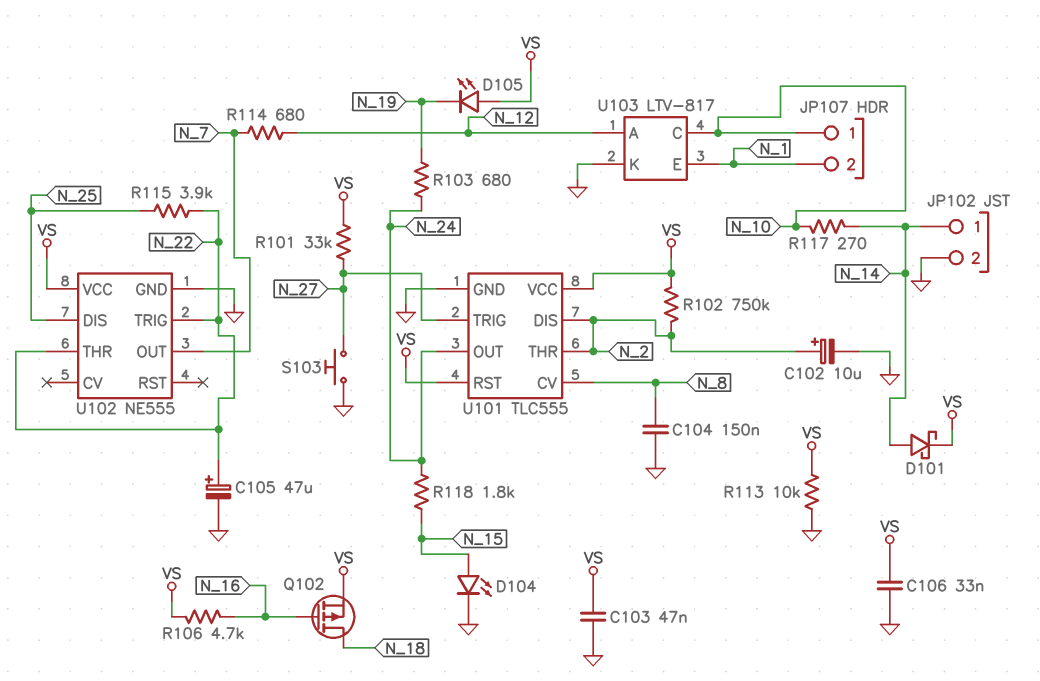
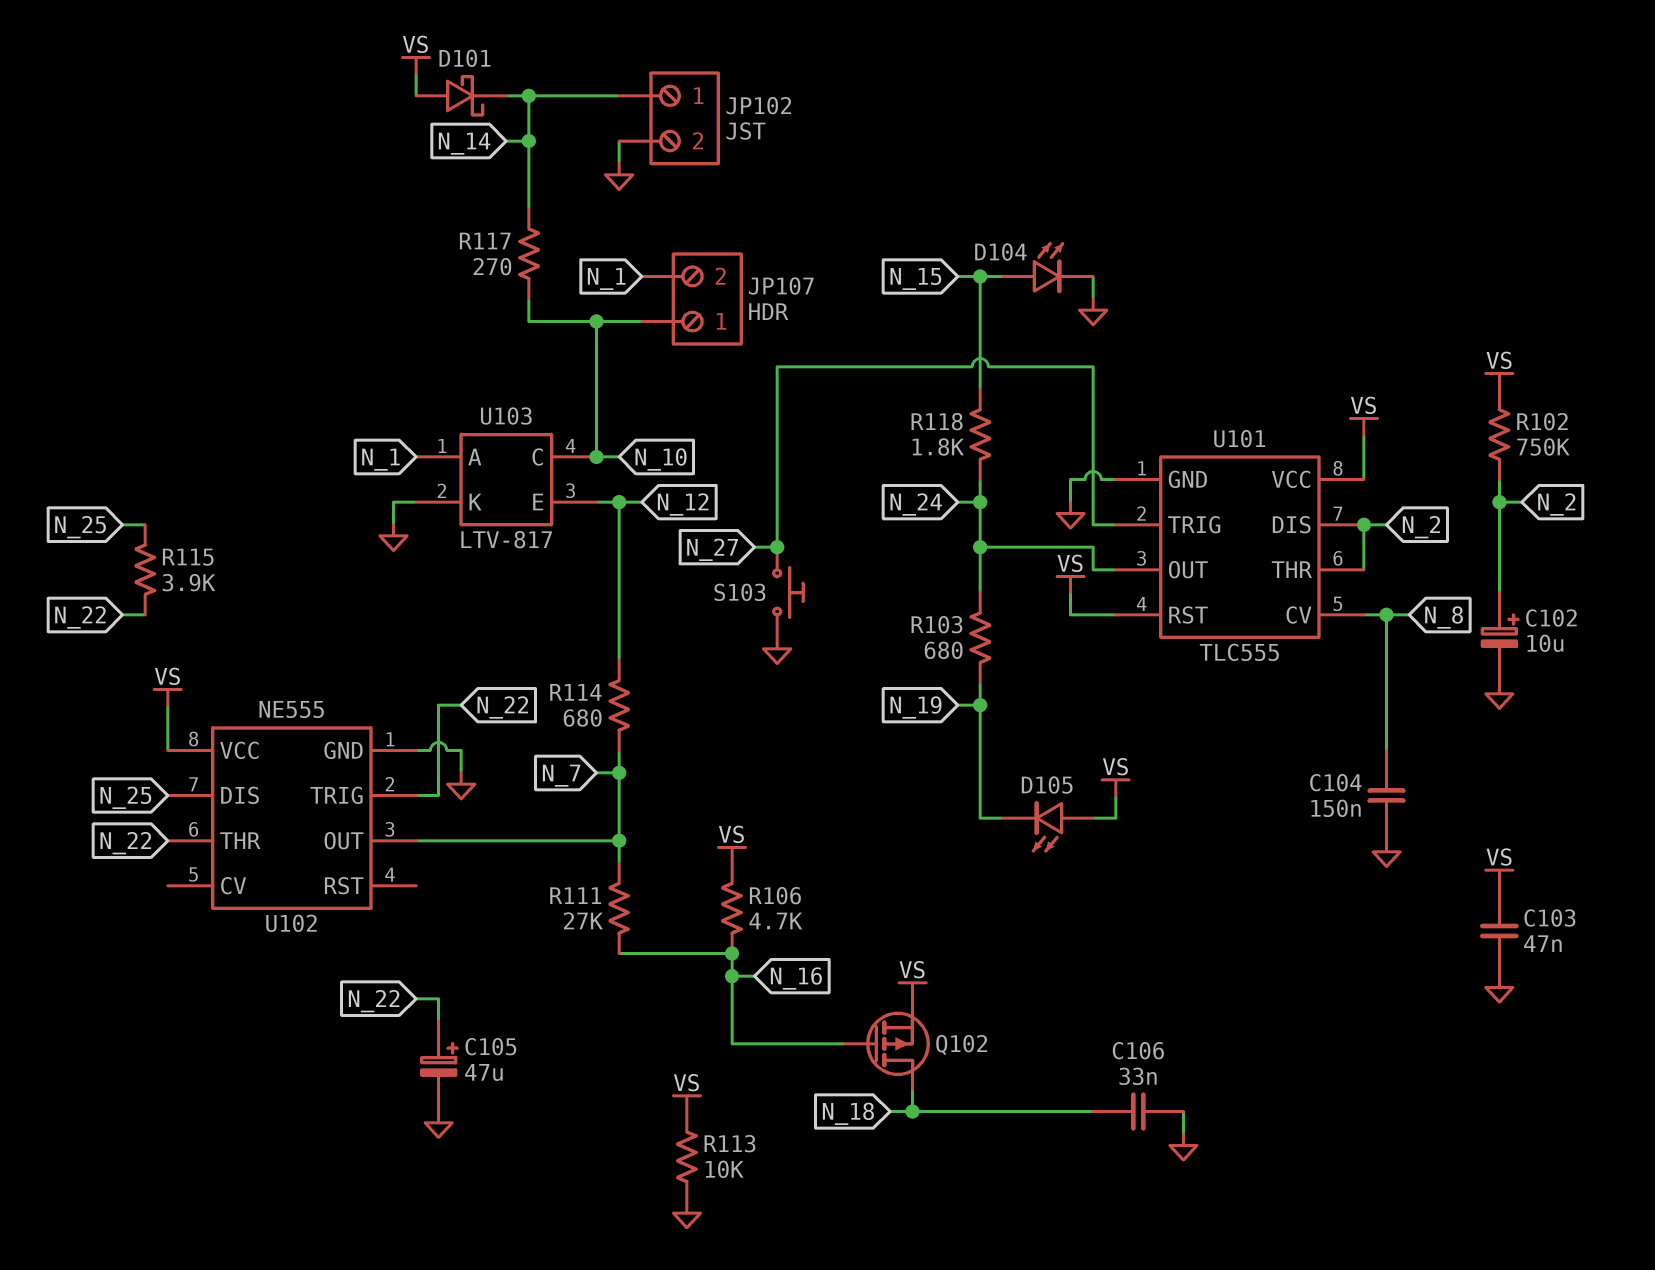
C106: 33nF (GND, VS) -> 33nF (GND, N_18)
D101: schottky (A N_14, K VS) -> schottky (A VS, K N_14)
R101: 33k (N_27, VS) -> none
R111: none -> 27k (N_7, N_16)
U103 pin A: N_12 -> N_1
U103 pin E: N_1 -> N_12

